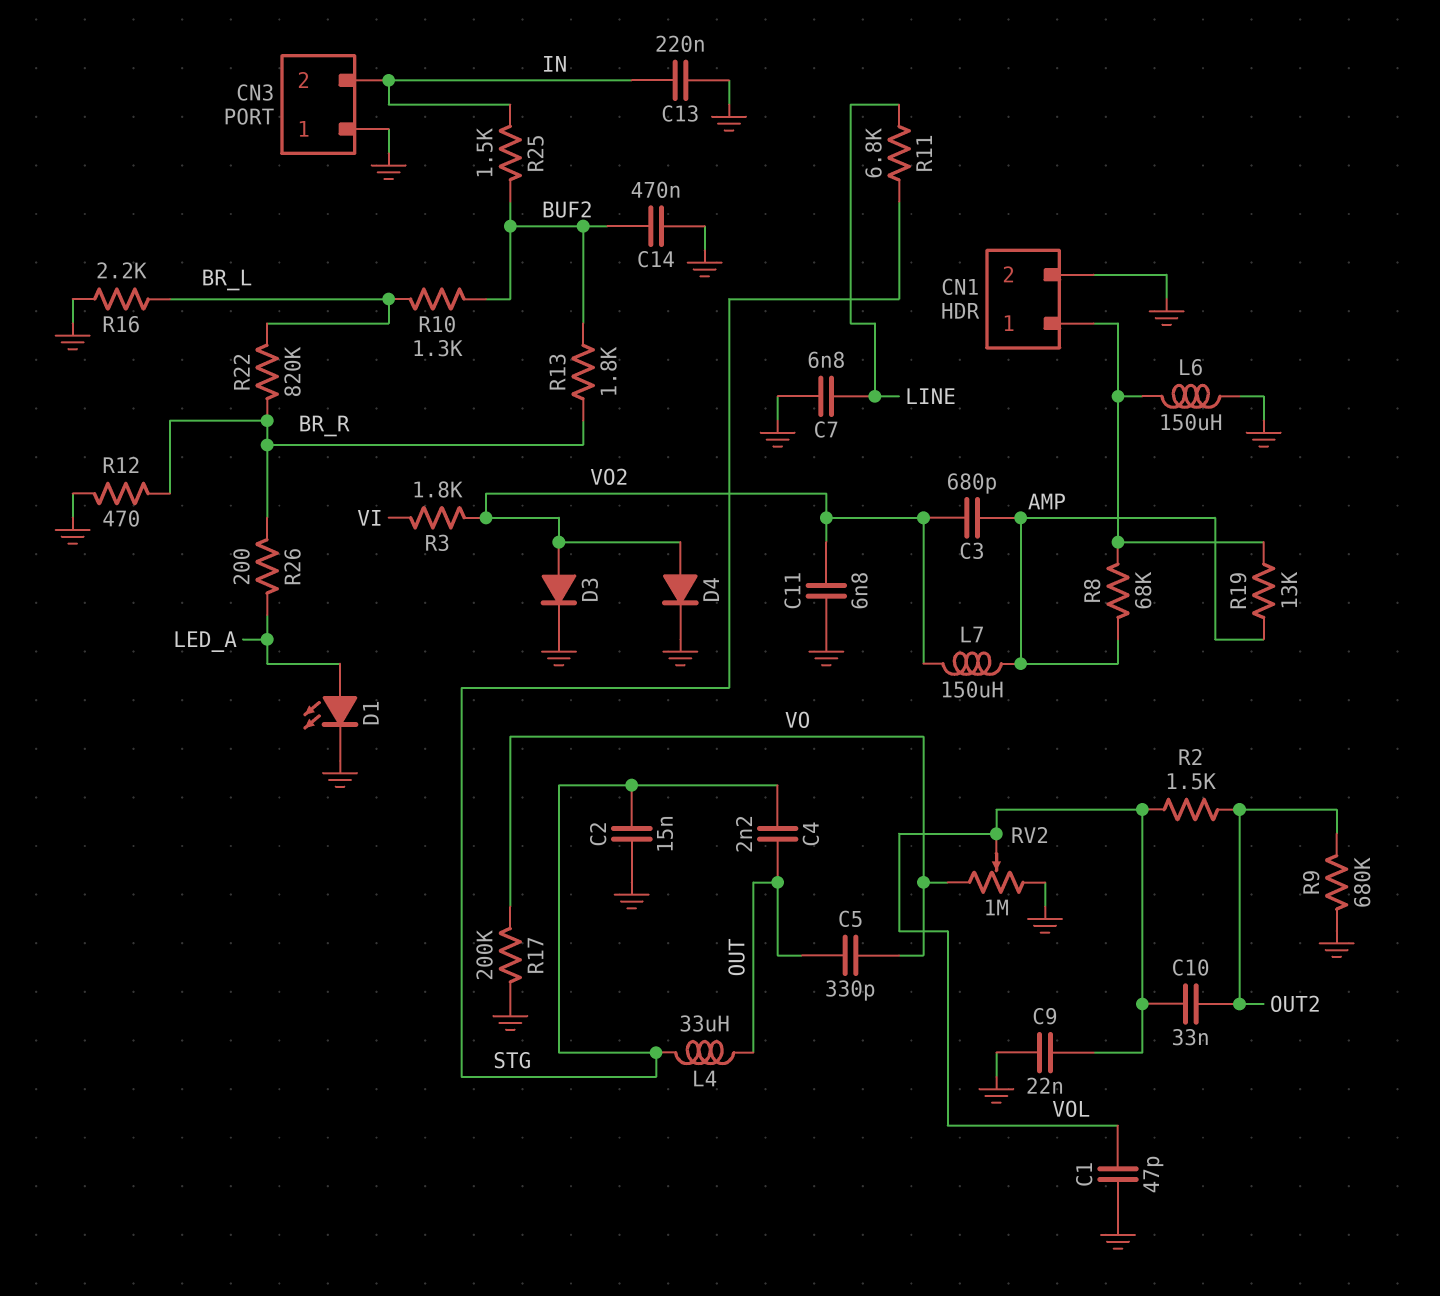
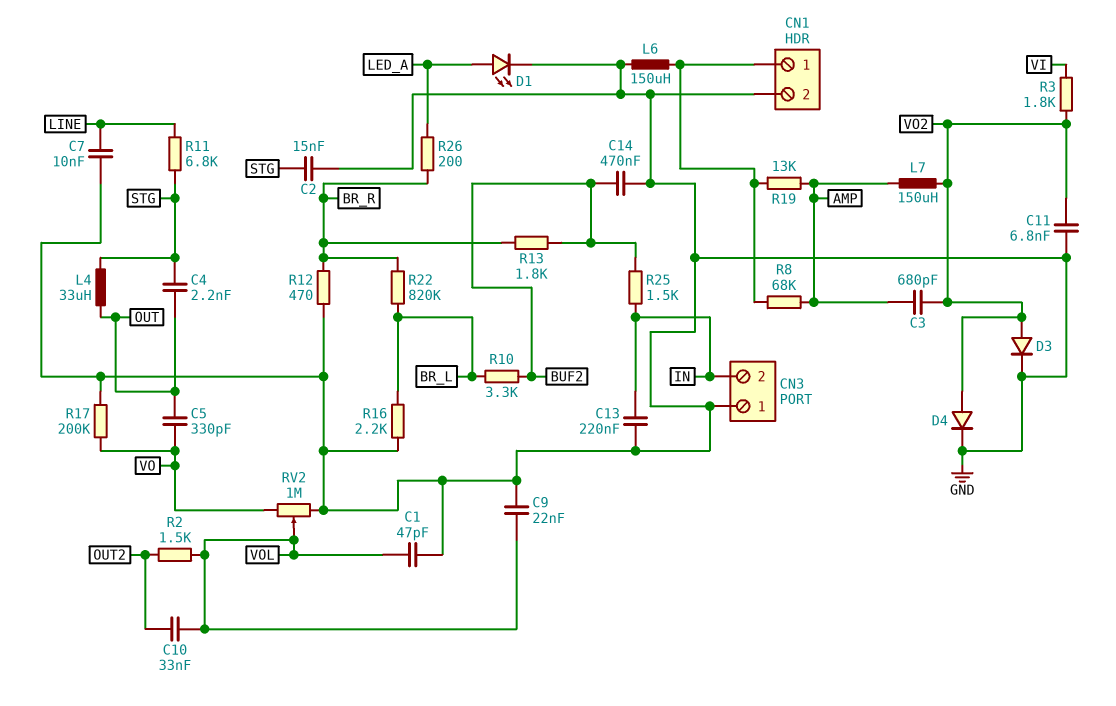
C7: 6.8nF (GND, LINE) -> 10nF (GND, LINE)
R9: 680k (GND, OUT2) -> none
R10: 1.3k (BR_L, BUF2) -> 3.3k (BR_L, BUF2)

